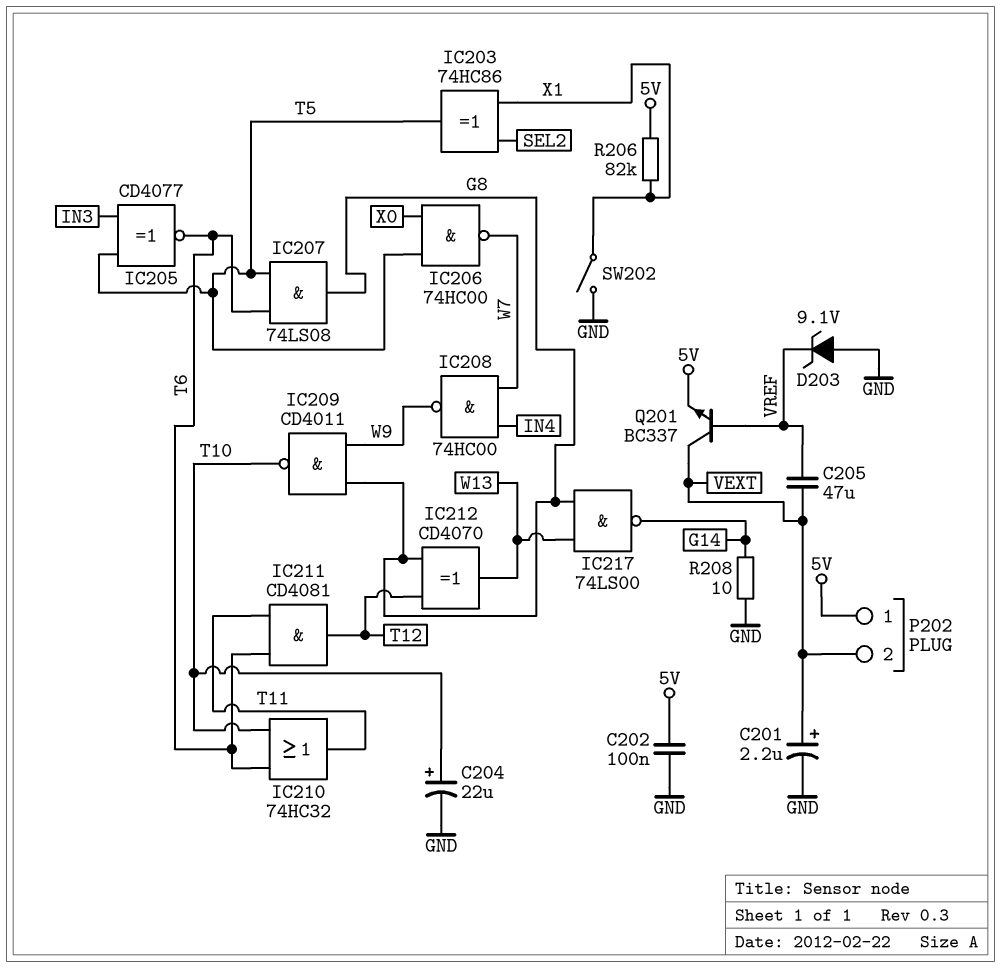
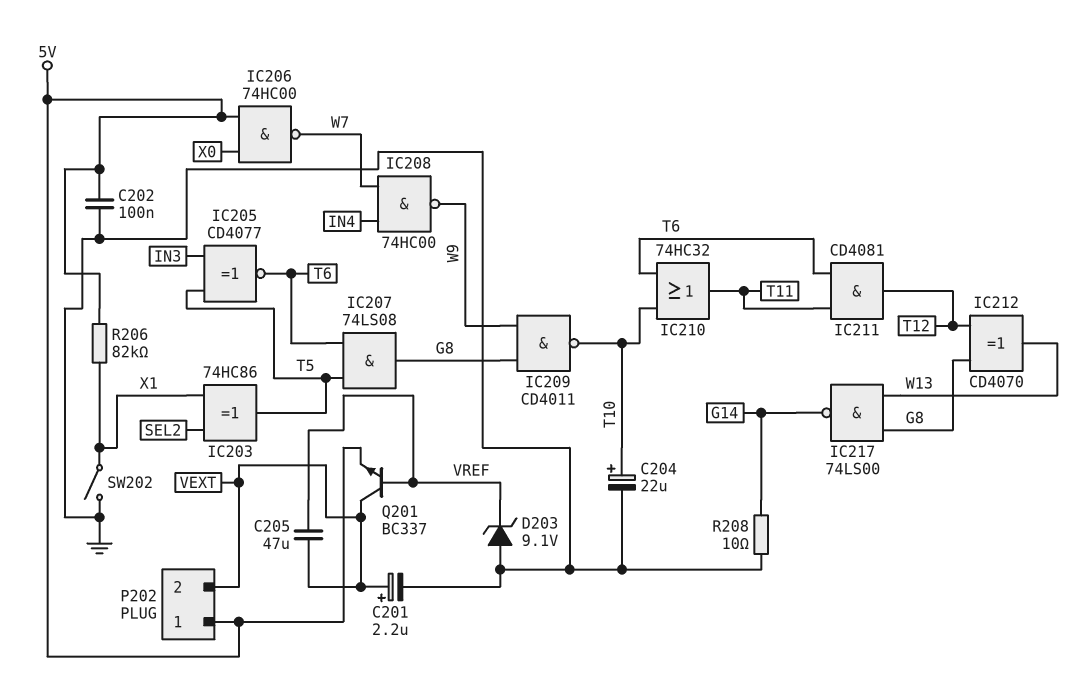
IC206: NAND 74HC00 (in T5, in X0, out W7) -> NAND 74HC00 (in 5V, in X0, out W7)

